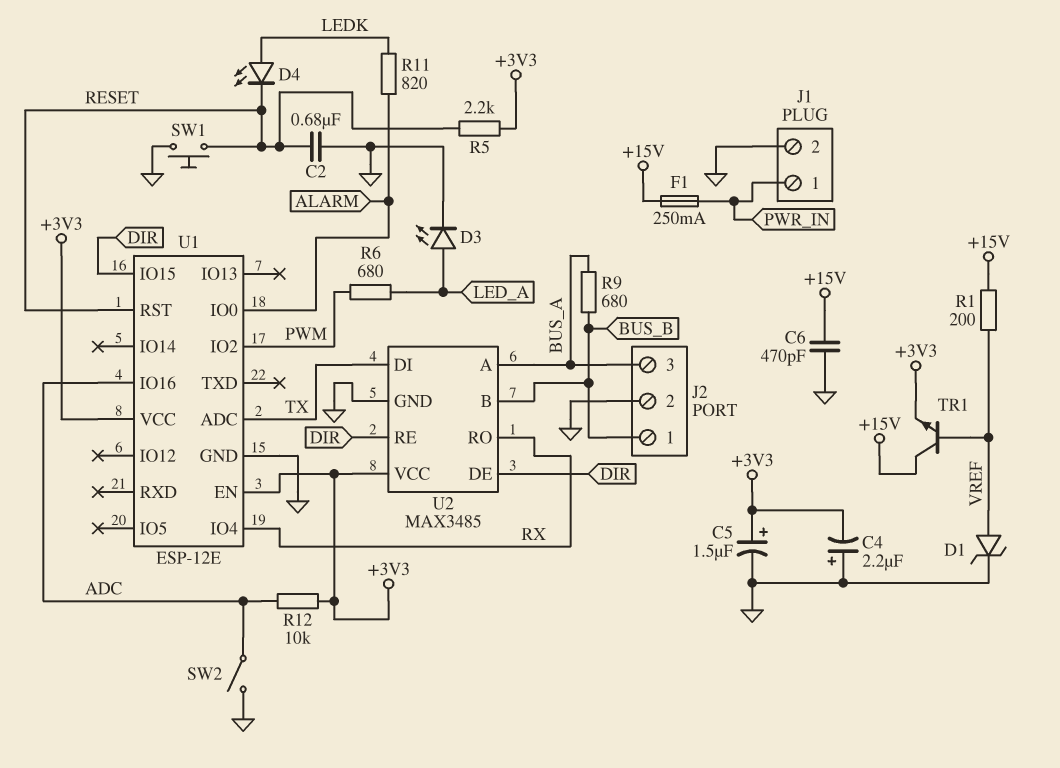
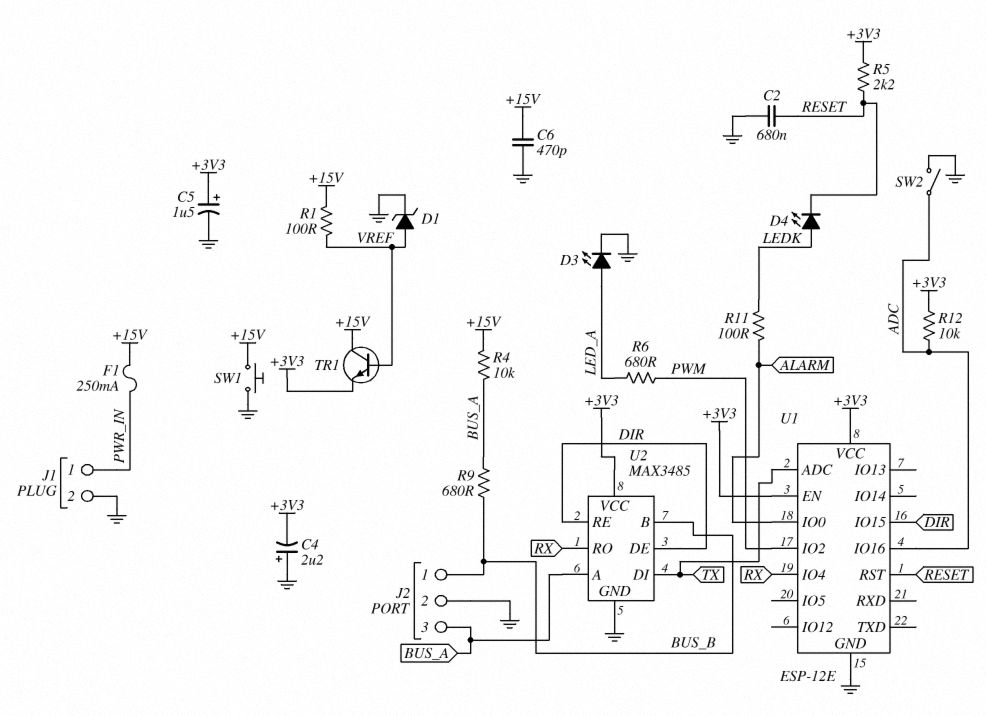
R1: 200 (+15V, VREF) -> 100 (+15V, VREF)
R4: none -> 10k (+15V, BUS_A)
R11: 820 (ALARM, LEDK) -> 100 (ALARM, LEDK)
SW1: button (GND, RESET) -> button (+15V, GND)

